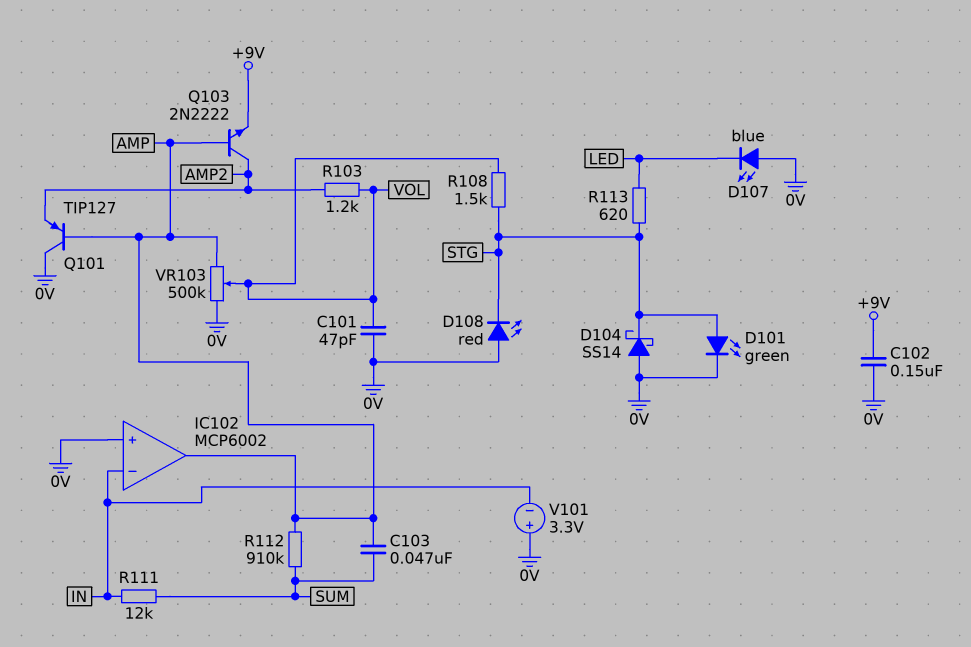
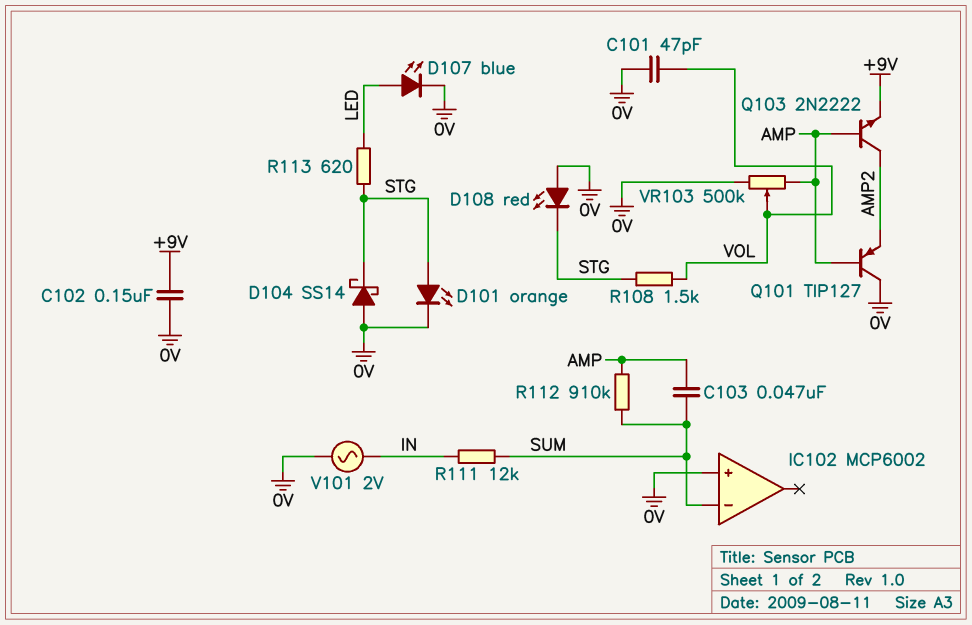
D101: LED green (A STG, K 0V) -> LED orange (A STG, K 0V)
D107: LED blue (A 0V, K LED) -> LED blue (A LED, K 0V)
IC102 pin in-: IN -> SUM
IC102 pin out: AMP -> none
R103: 1.2k (AMP2, VOL) -> none
V101: 3.3V (plus 0V, minus IN) -> AC 2V (0V, IN)

